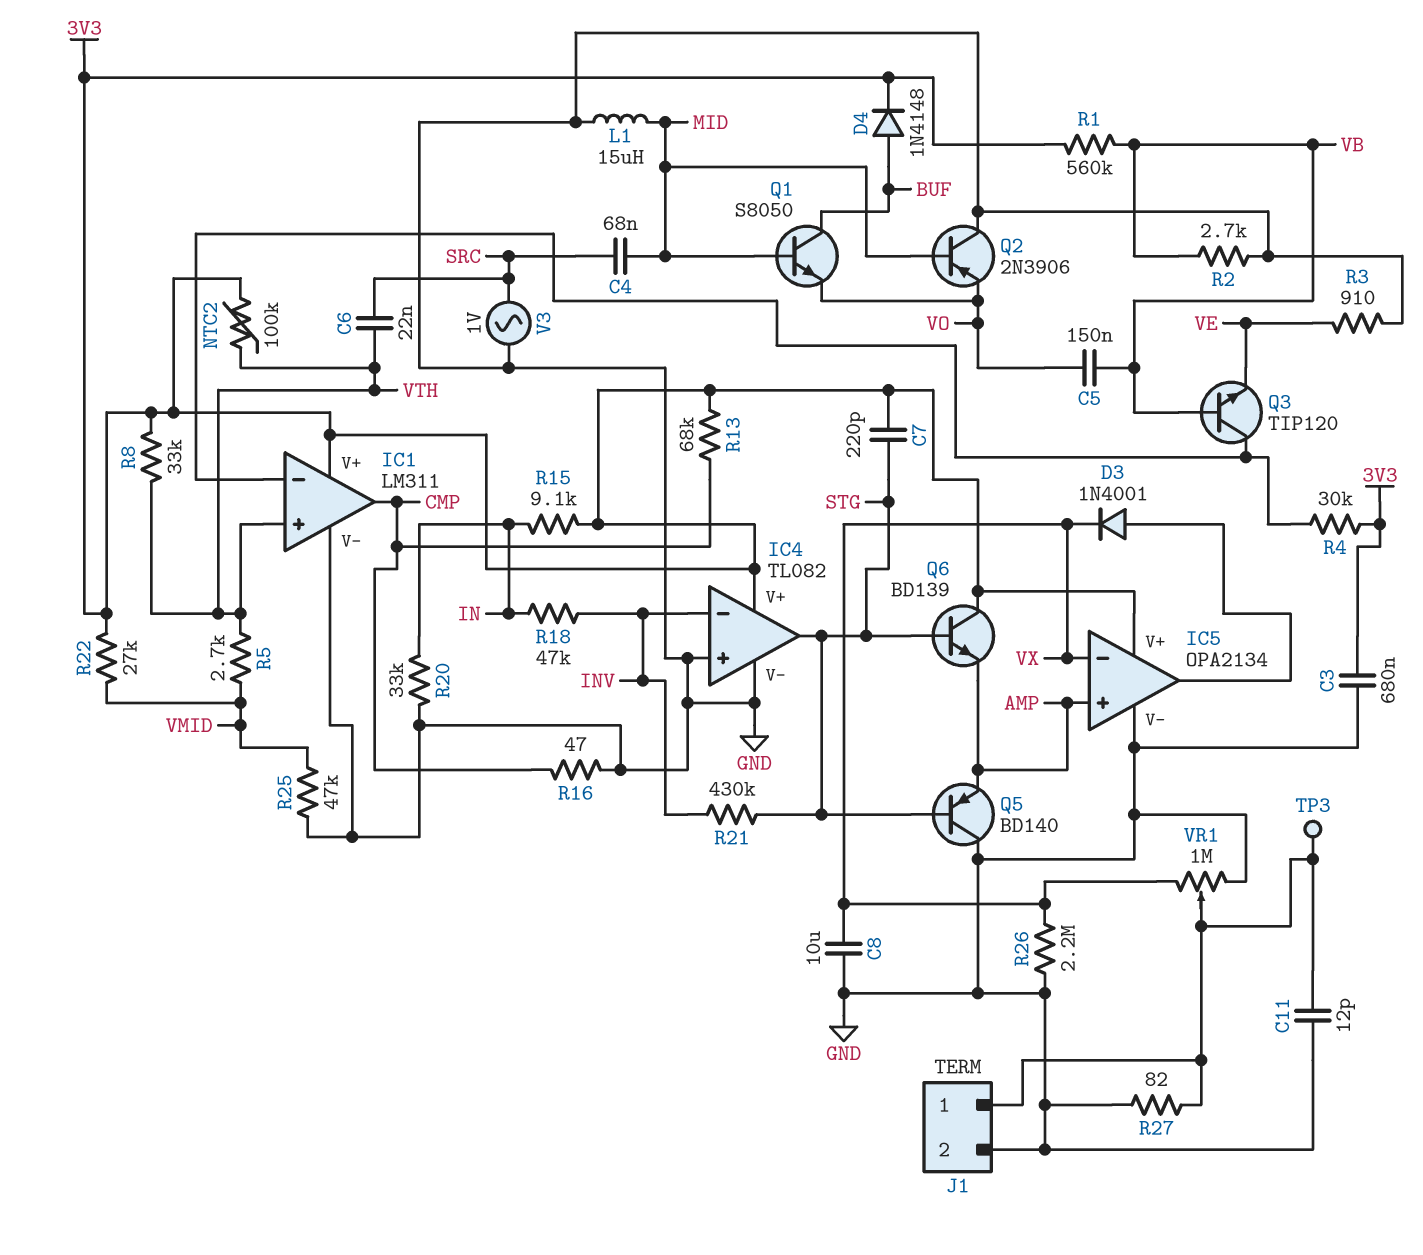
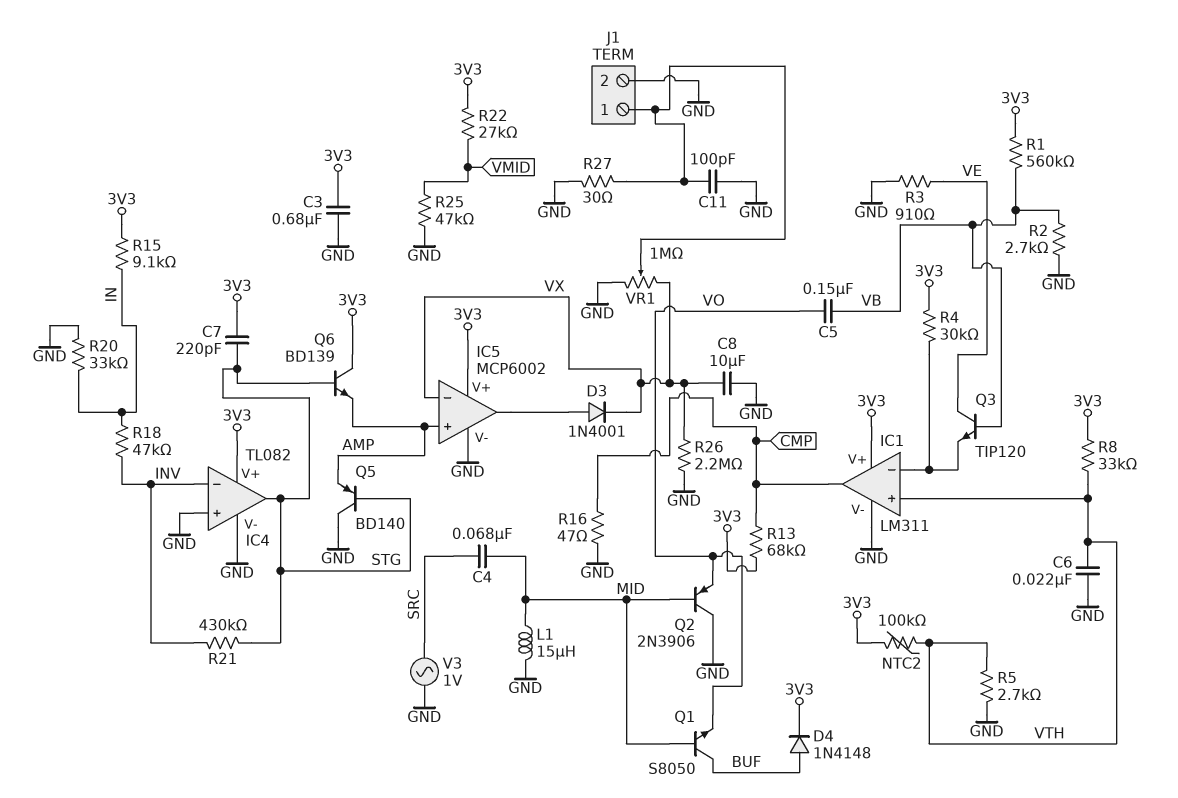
C6: 22nF (SRC, VTH) -> 22nF (GND, VTH)
C11: 12pF (GND, J1/1) -> 100pF (GND, J1/1)
IC5: OPA2134 -> MCP6002
Q3: NPN TIP120 (B VB, C IC1/in-, E VE) -> NPN TIP120 (B VB, C VE, E IC1/in-)
R5: 2.7k (VMID, VTH) -> 2.7k (GND, VTH)
R27: 82 (GND, J1/1) -> 30 (GND, J1/1)
TP3: test point (J1/1) -> none

